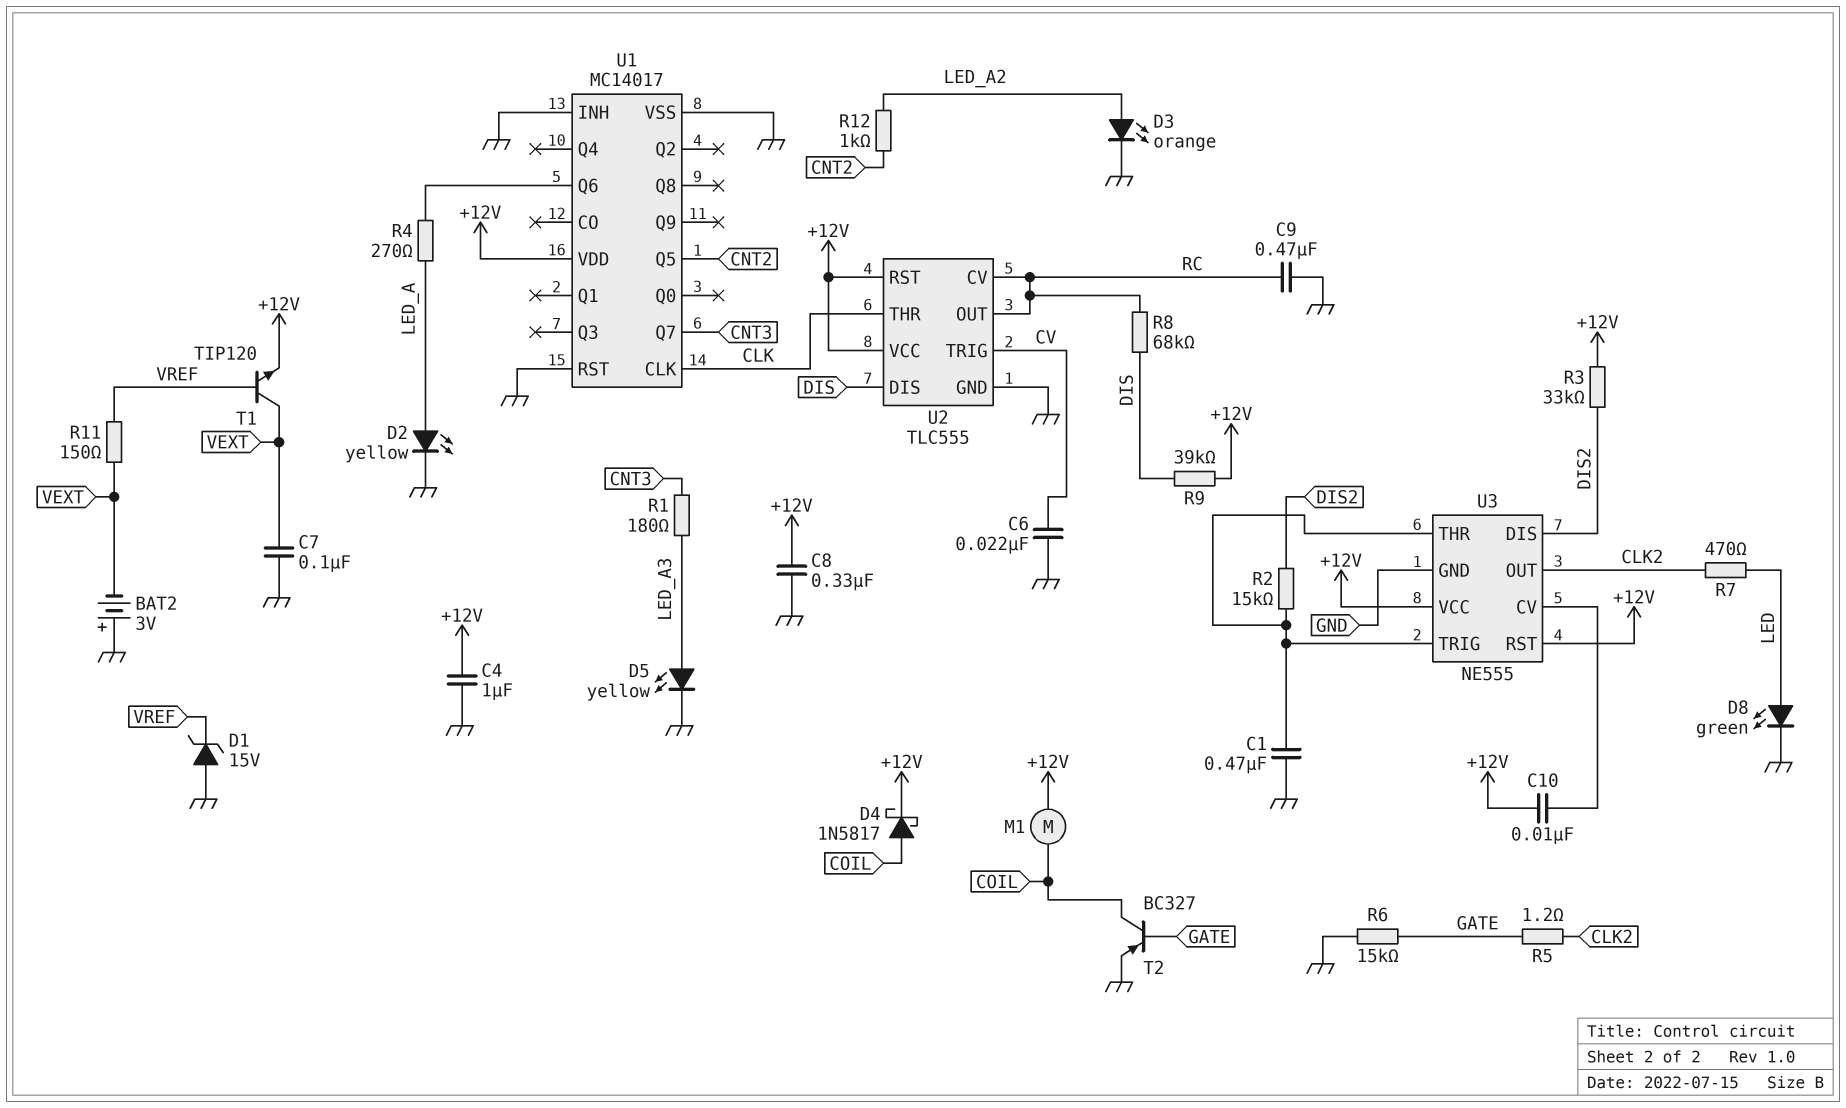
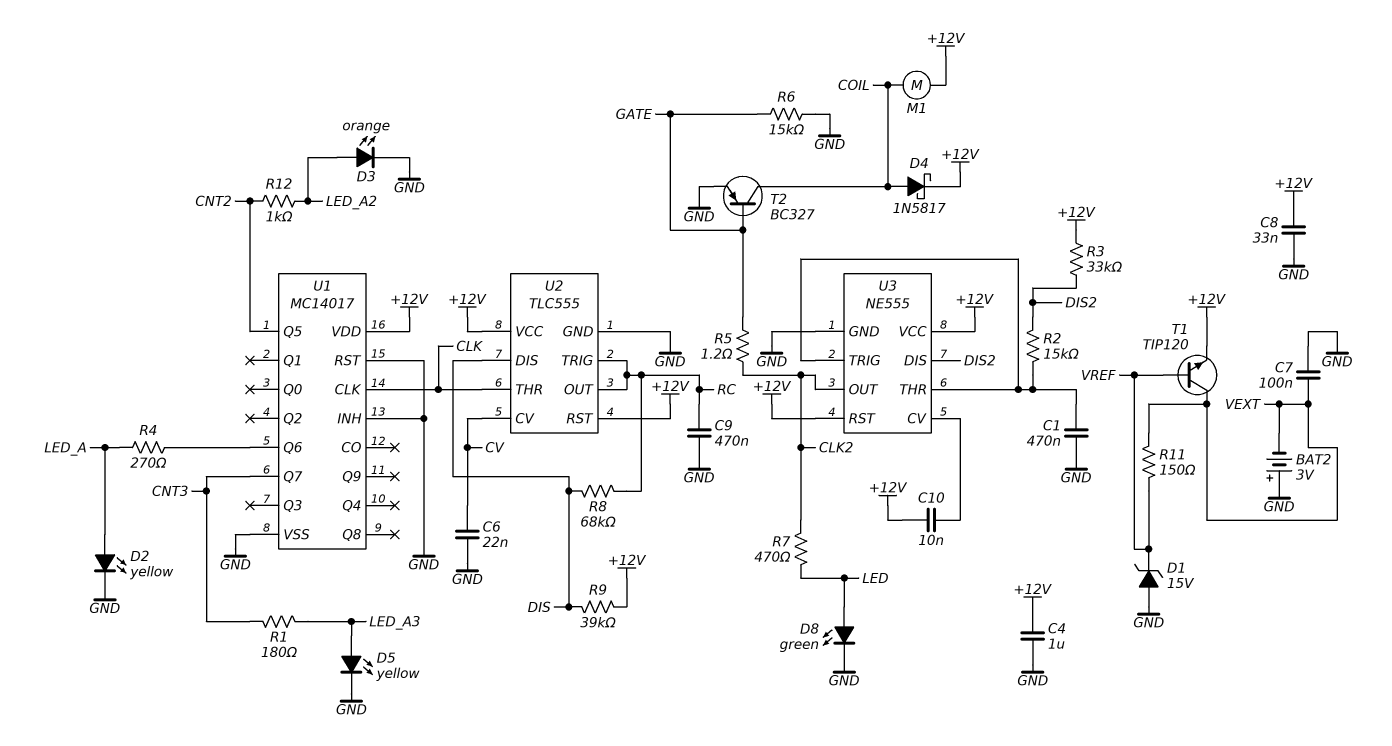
C8: 330nF (+12V, GND) -> 33nF (+12V, GND)
U2 pin CV: RC -> CV
U2 pin TRIG: CV -> RC

